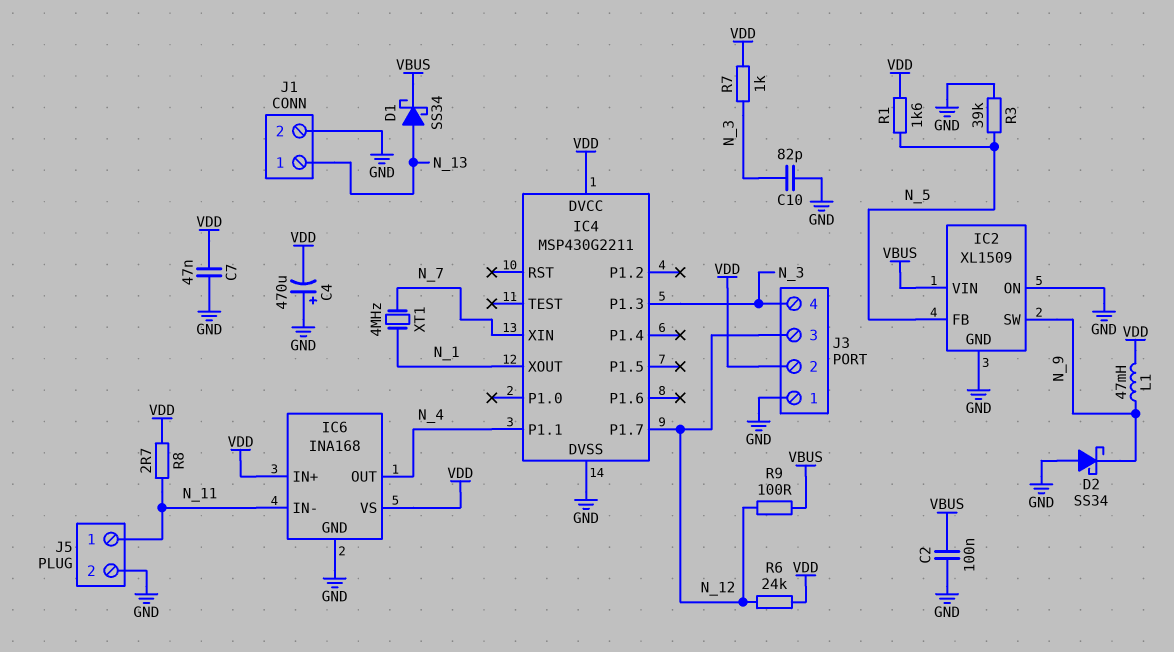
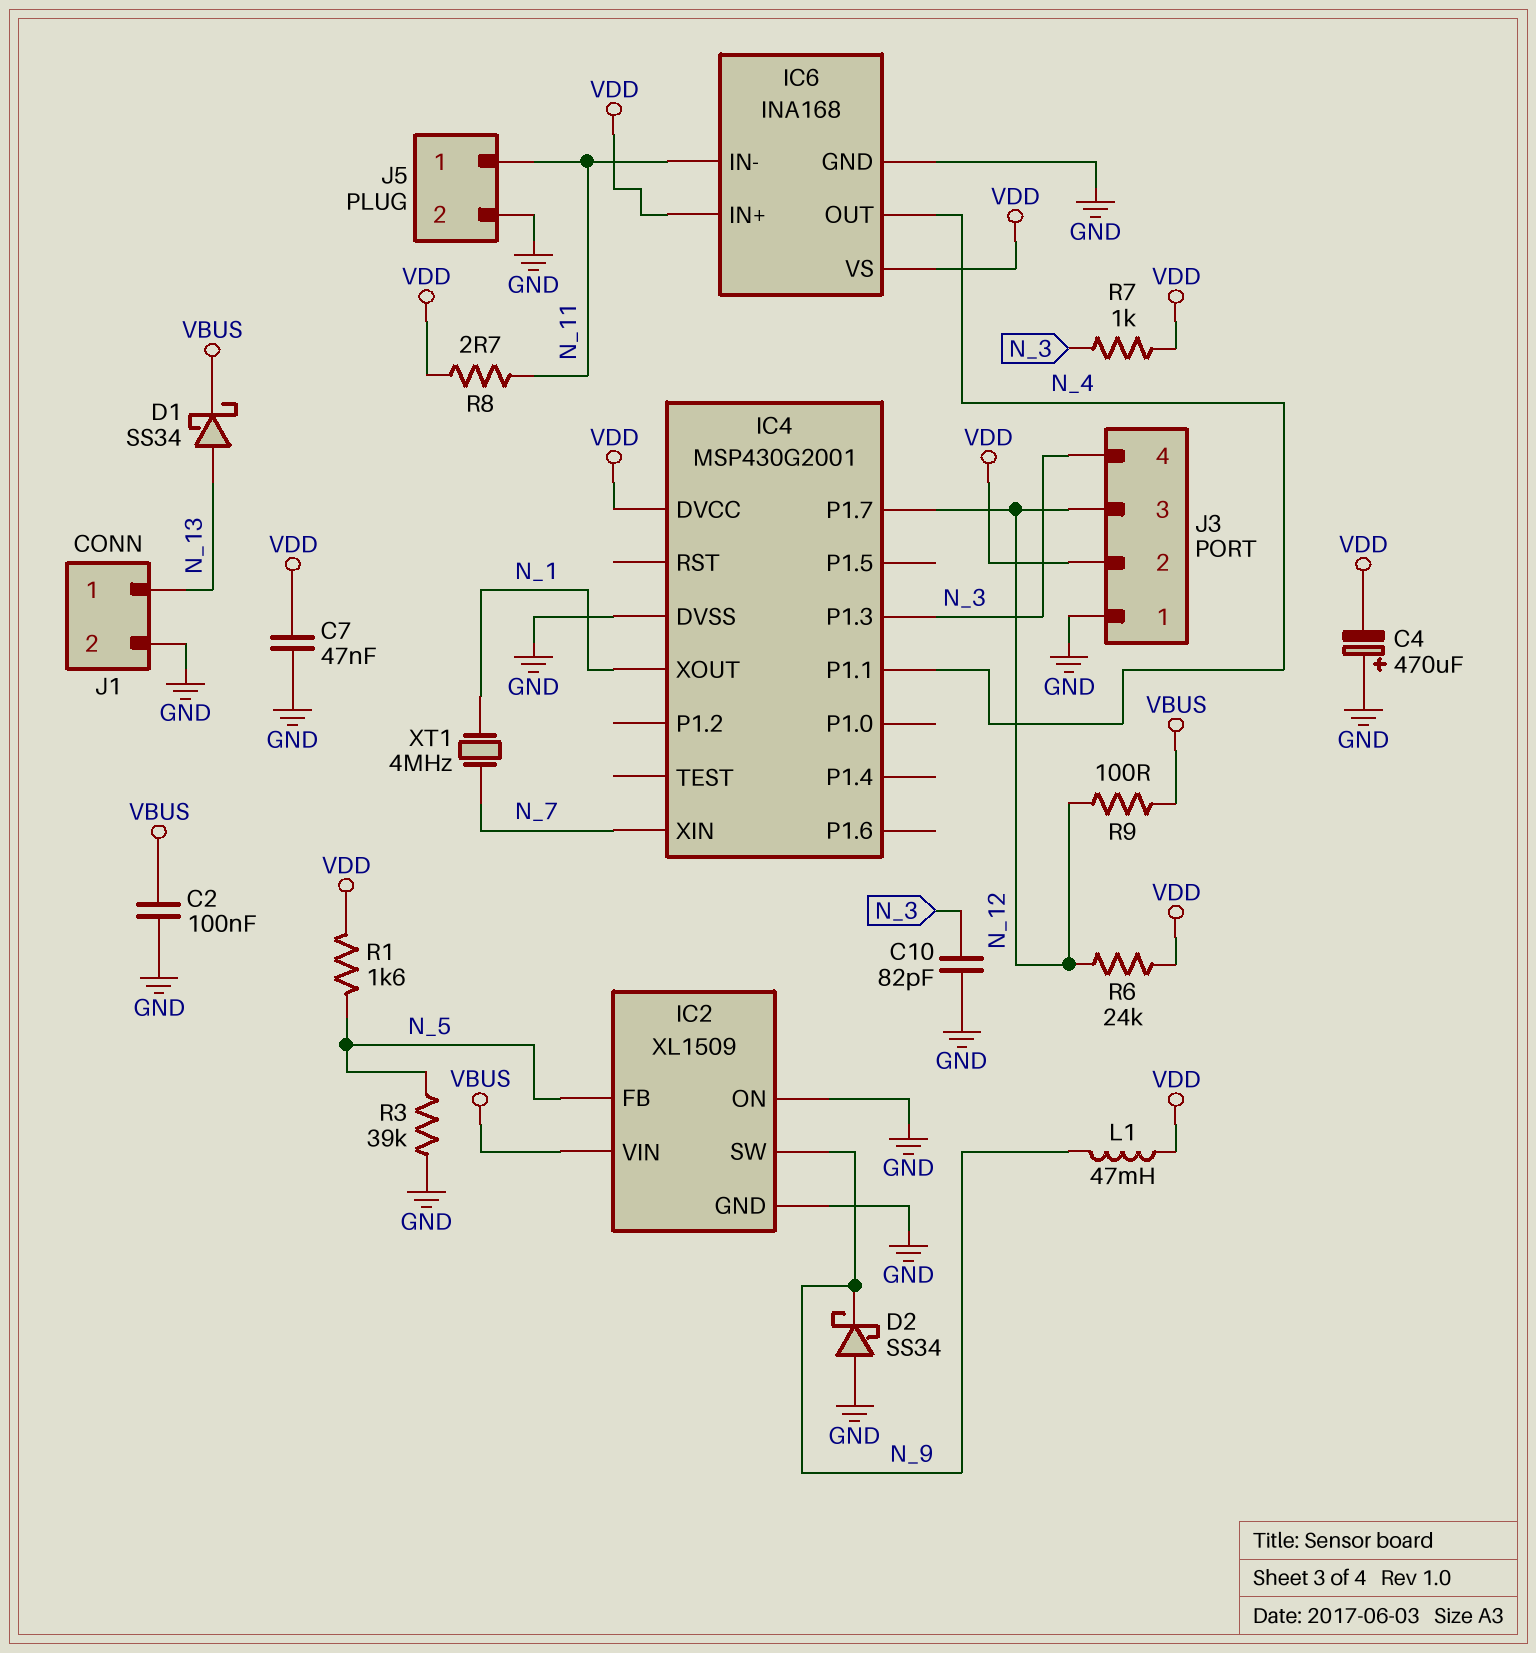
IC4: MSP430G2211 -> MSP430G2001

